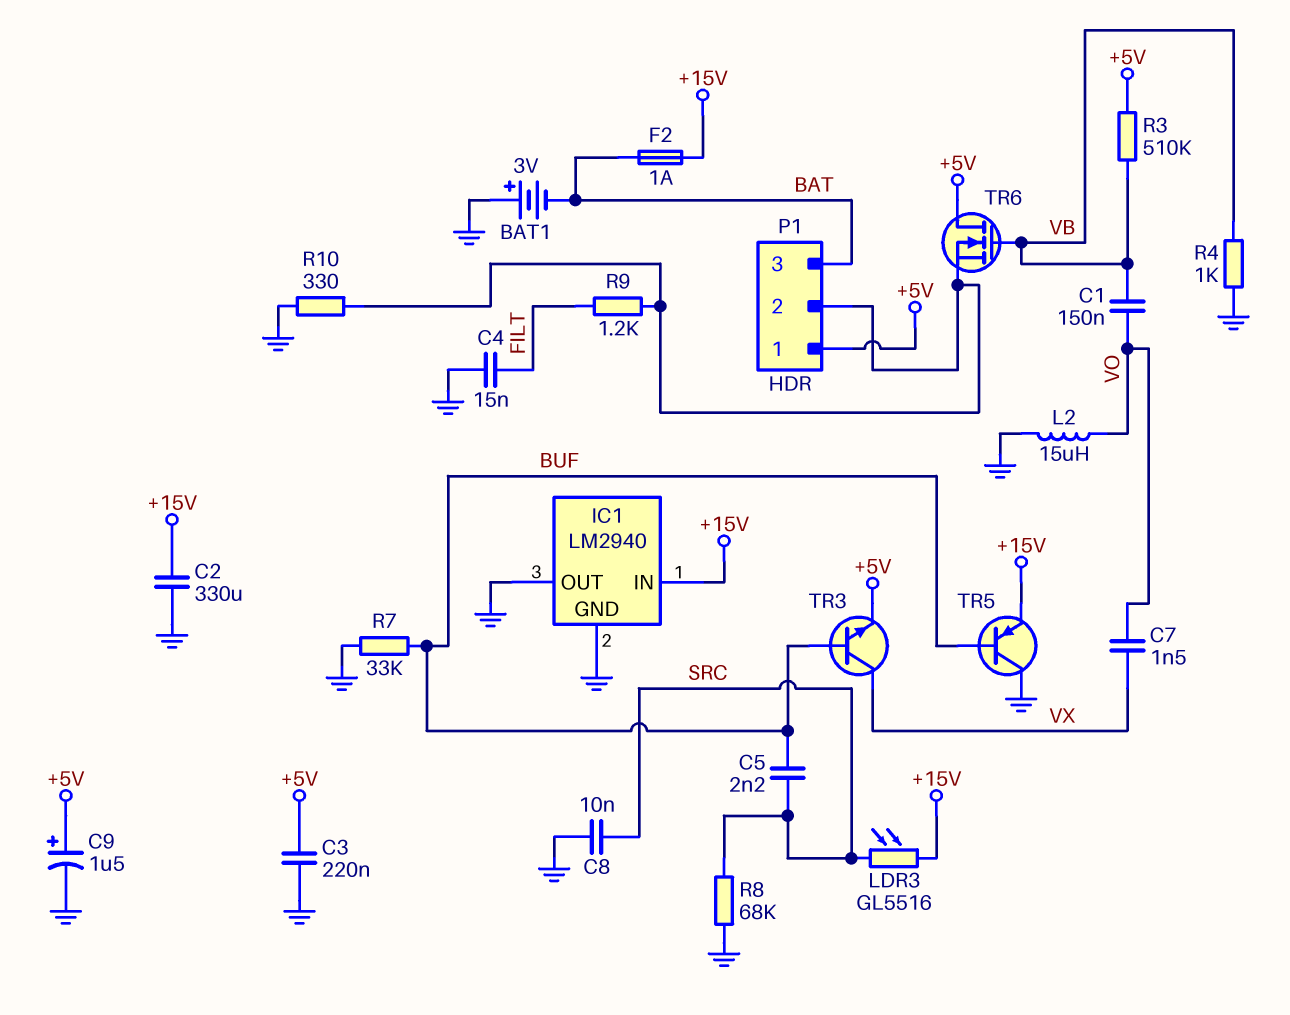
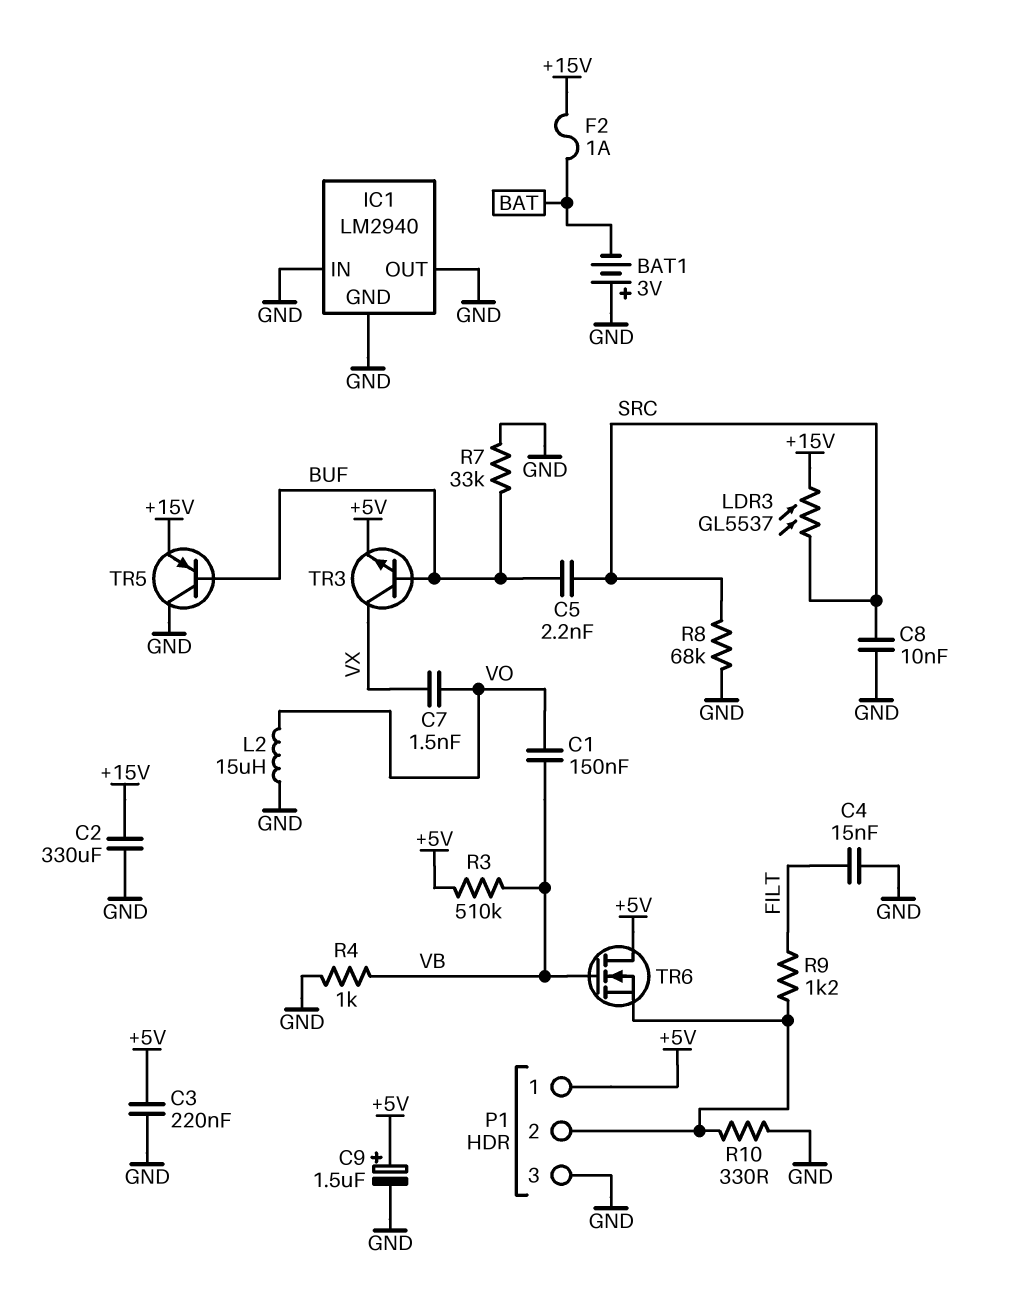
IC1 pin IN: +15V -> GND
LDR3: GL5516 (+15V, SRC) -> GL5537 (+15V, SRC)
P1 pin 3: BAT -> GND

